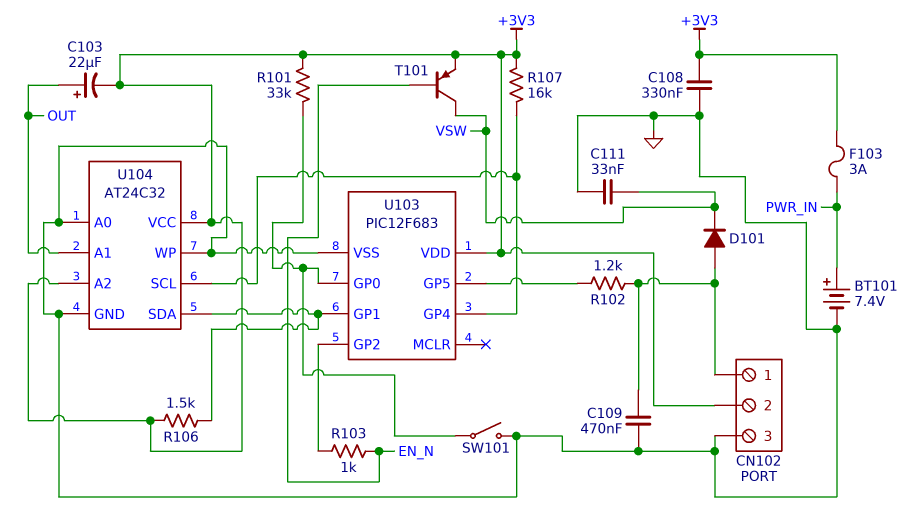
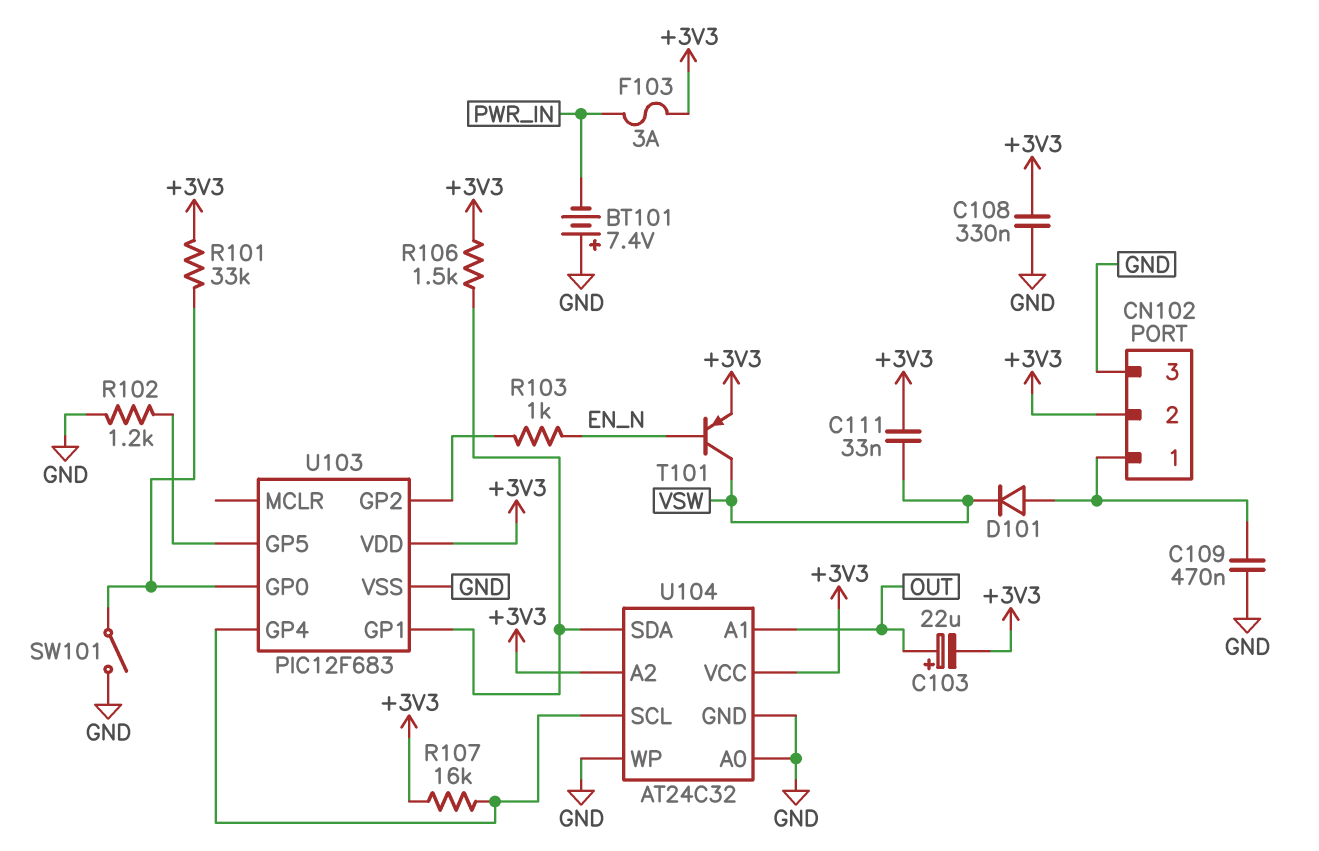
BT101: 7.4V (plus PWR_IN, minus GND) -> 7.4V (plus GND, minus PWR_IN)
C111: 33nF (GND, VSW) -> 33nF (+3V3, VSW)
R102: 1.2k (CN102/1, U103/GP5) -> 1.2k (GND, U103/GP5)

